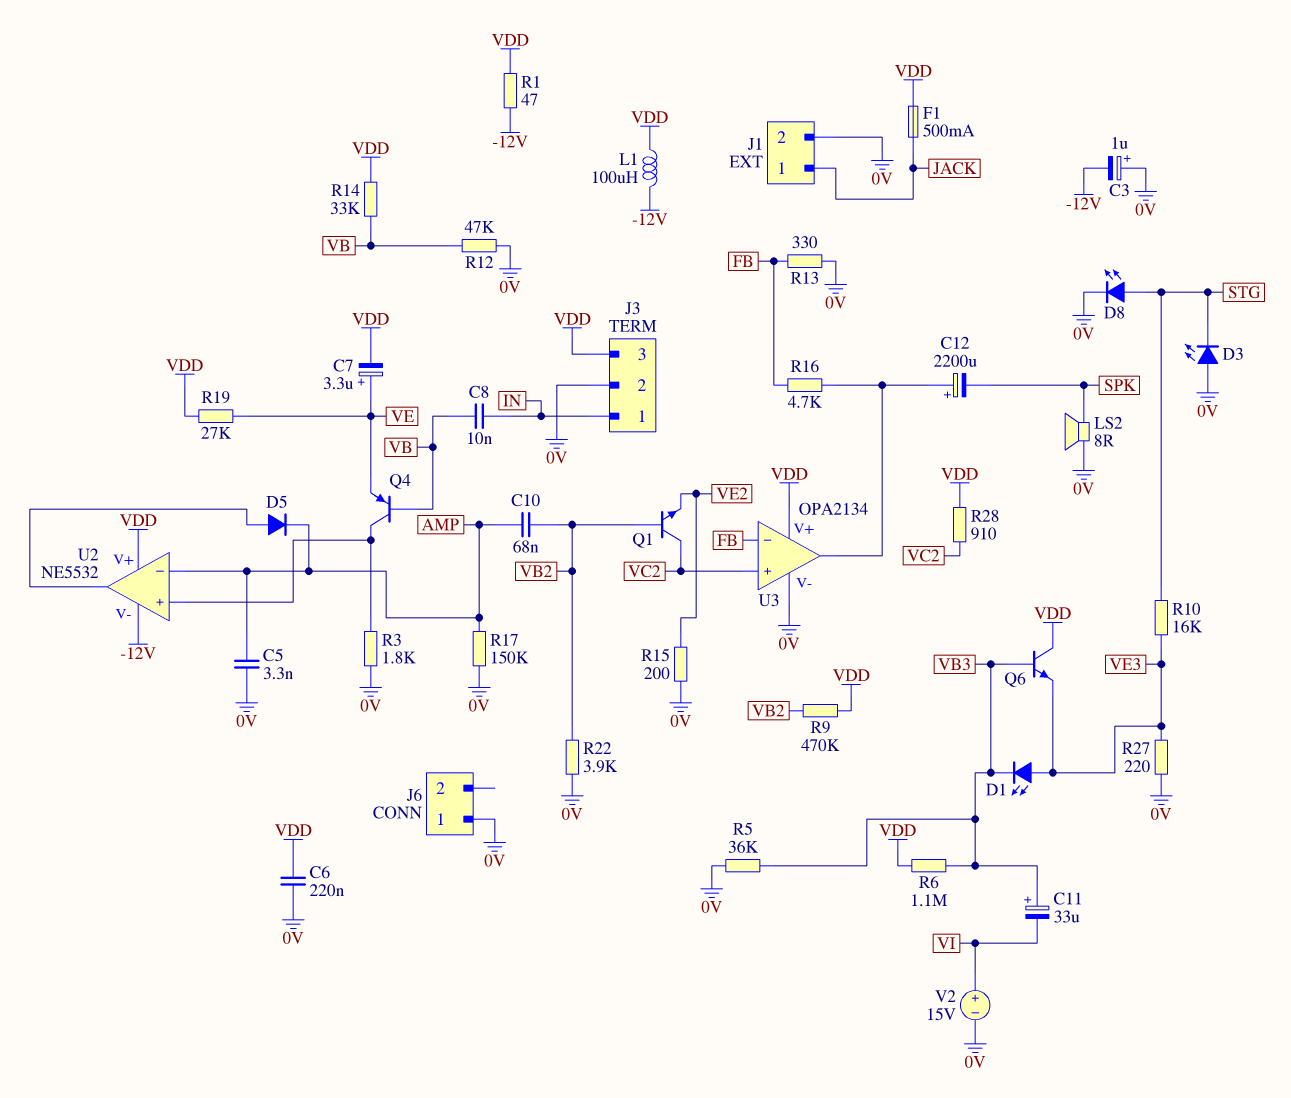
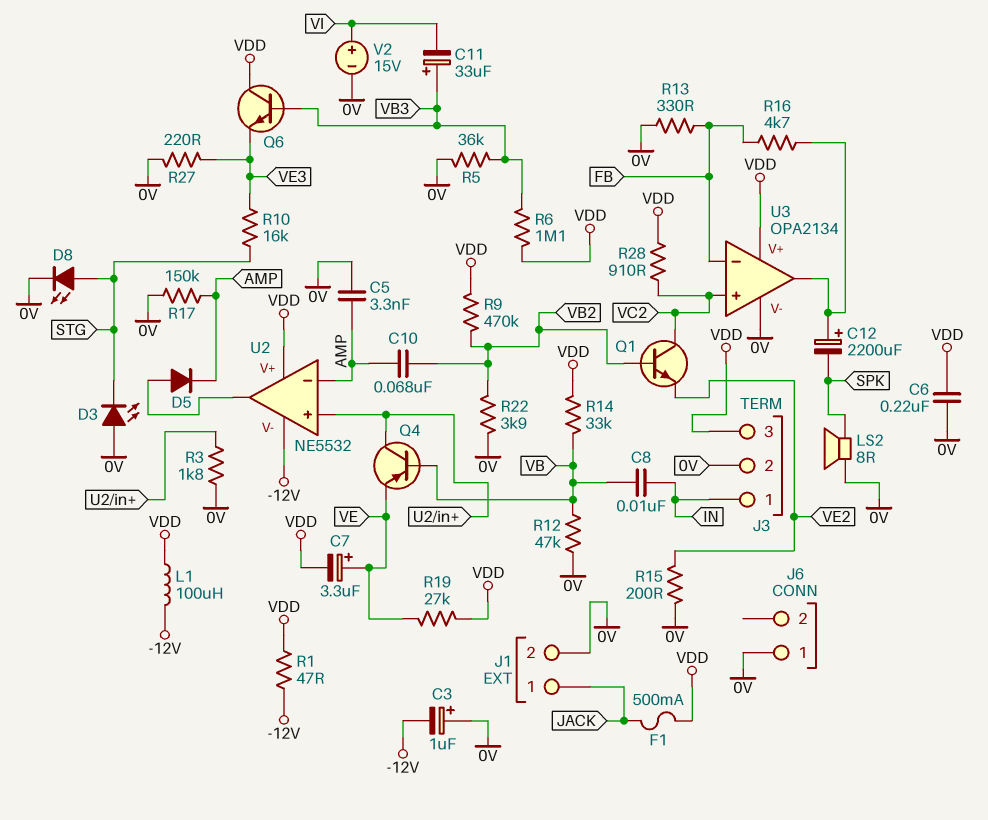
D1: LED (A VE3, K VB3) -> none

